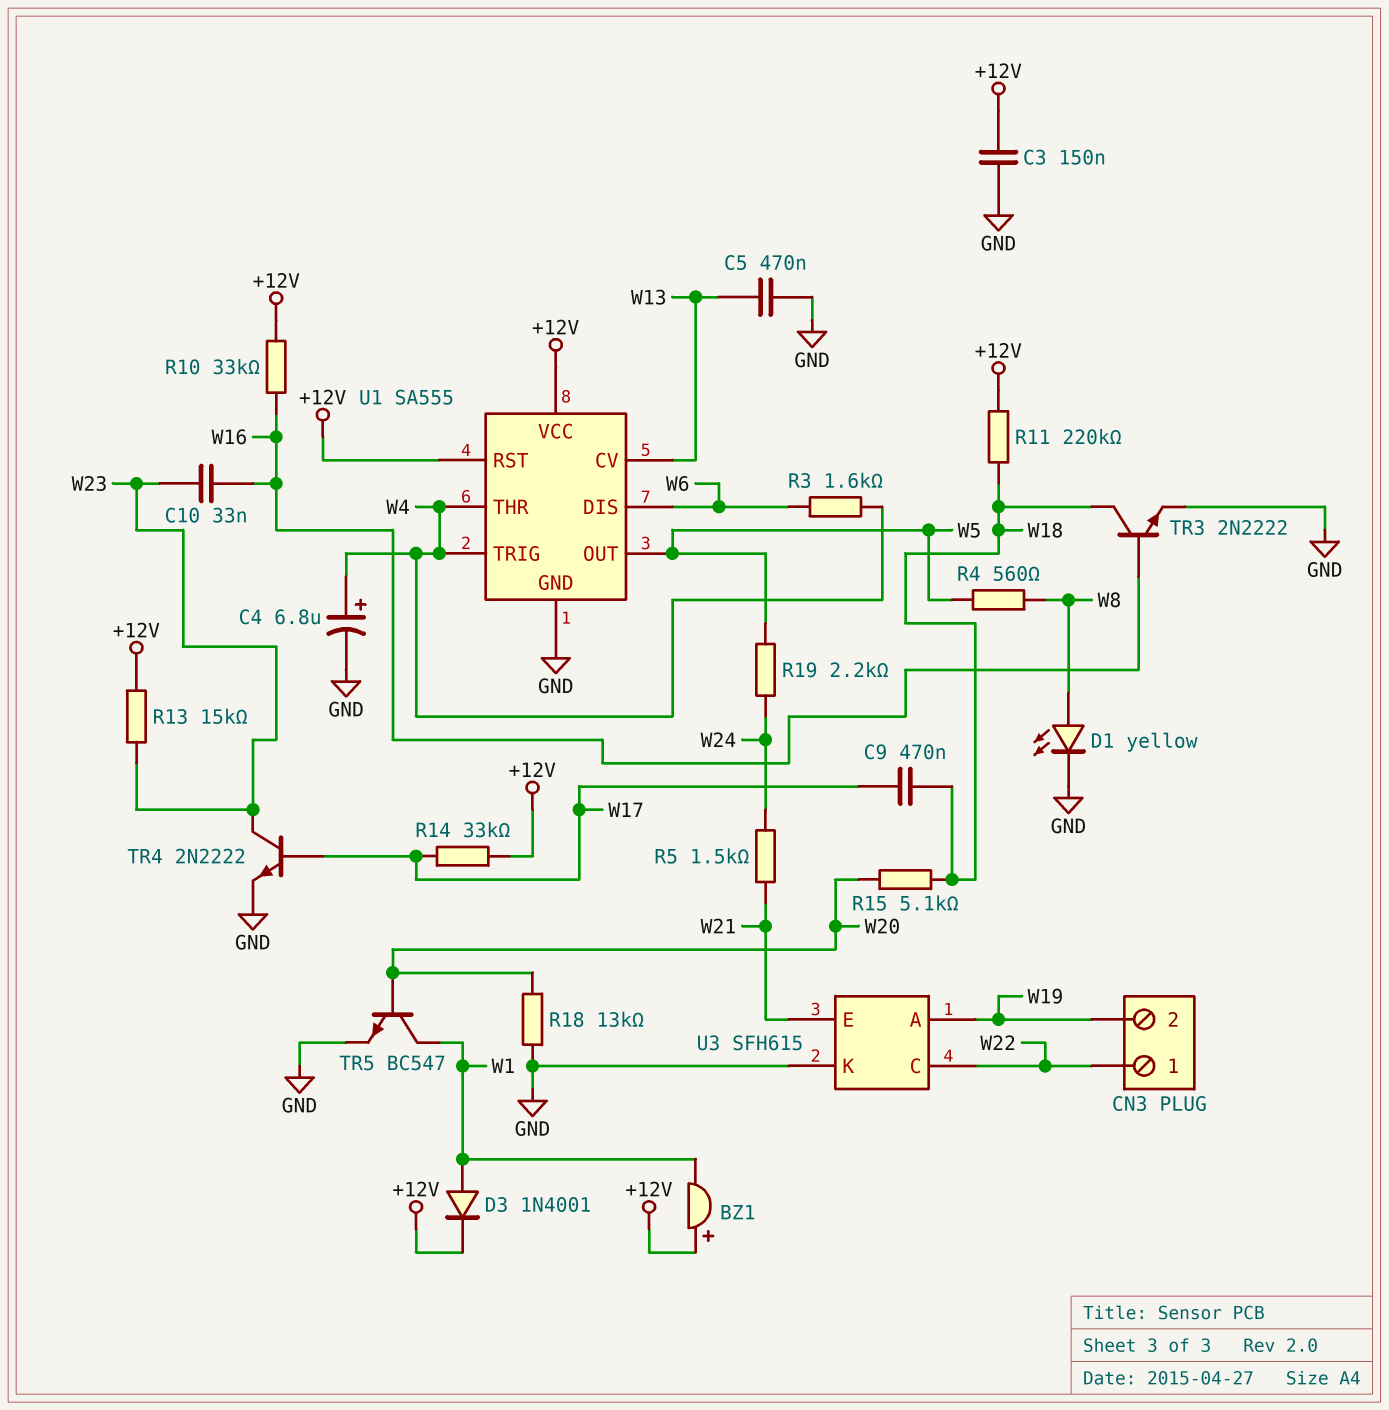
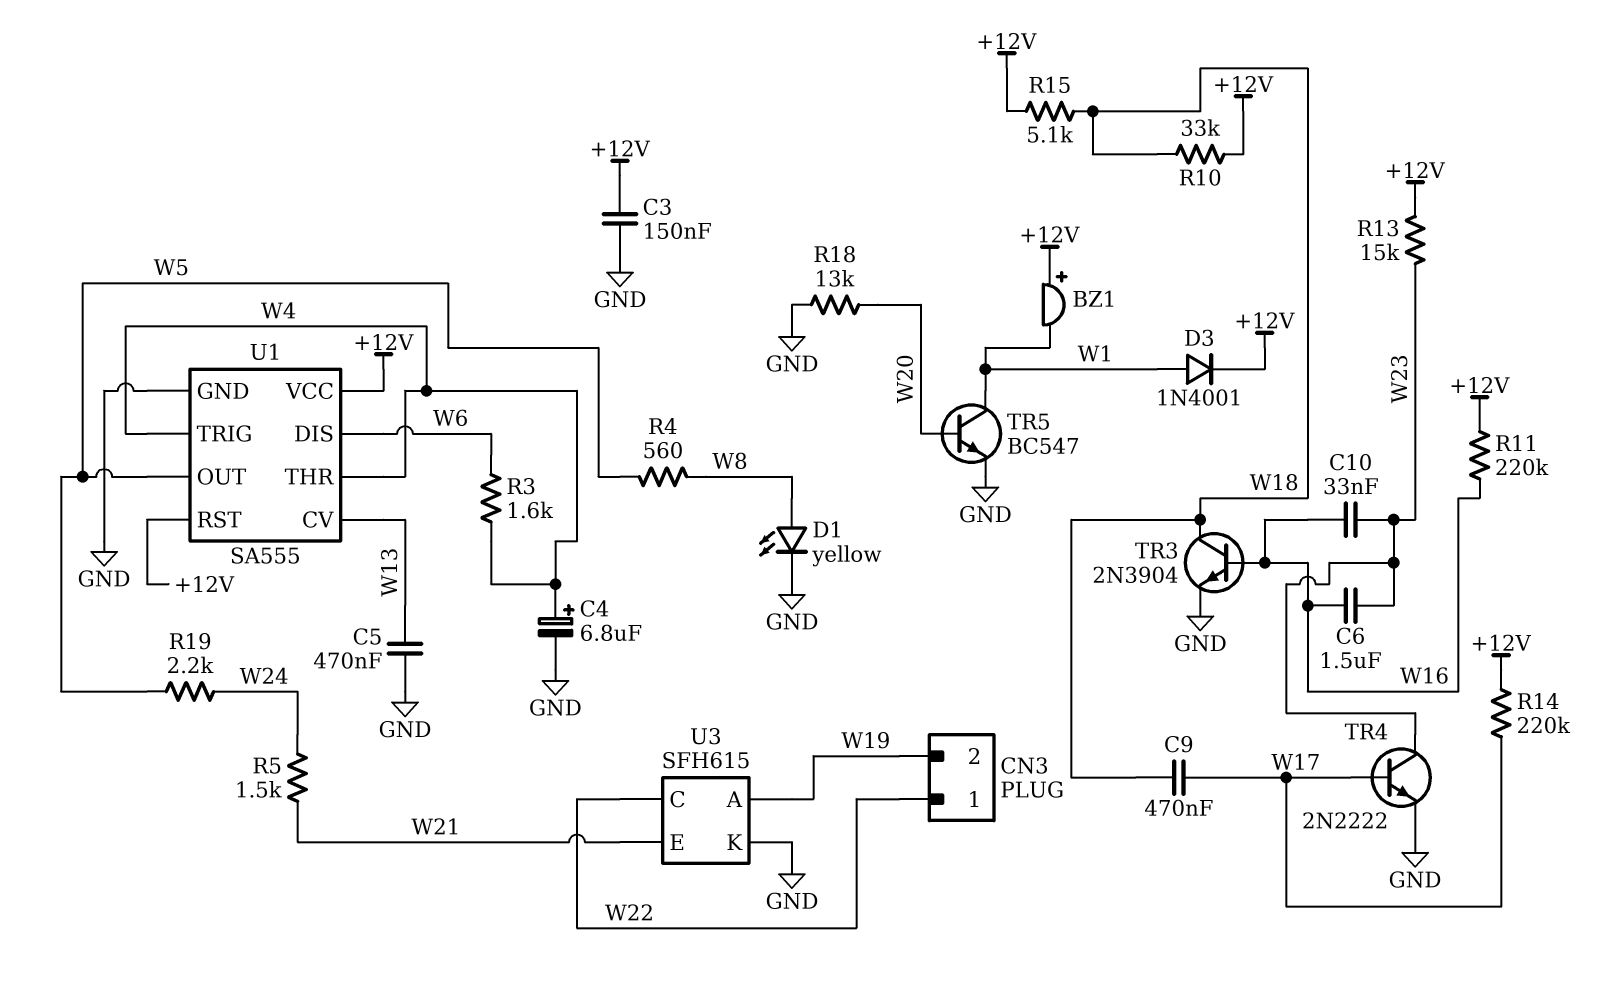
C6: none -> 1.5uF (W16, W23)
R10: 33k (+12V, W16) -> 33k (+12V, W18)
R11: 220k (+12V, W18) -> 220k (+12V, W16)
R14: 33k (+12V, W17) -> 220k (+12V, W17)
R15: 5.1k (W18, W20) -> 5.1k (+12V, W18)
TR3: NPN 2N2222 (B W16, C W18, E GND) -> NPN 2N3904 (B W16, C W18, E GND)

